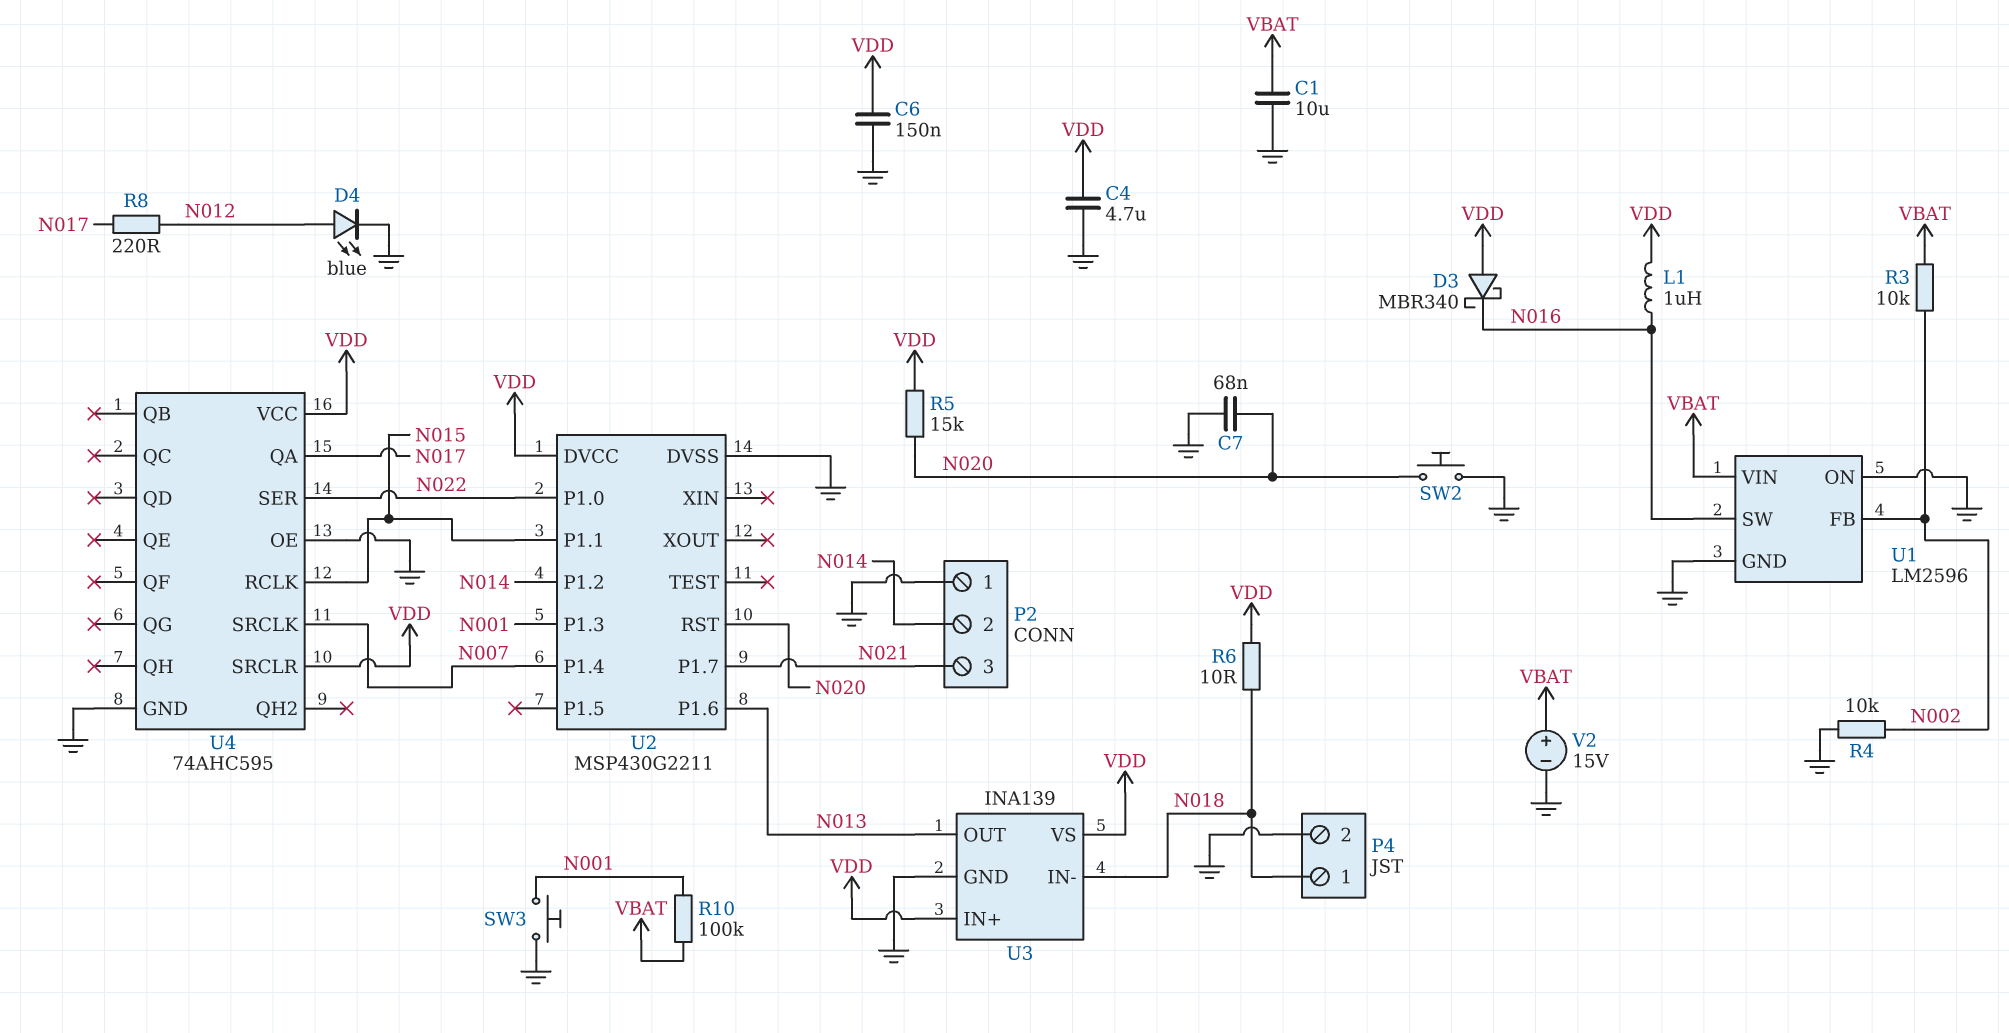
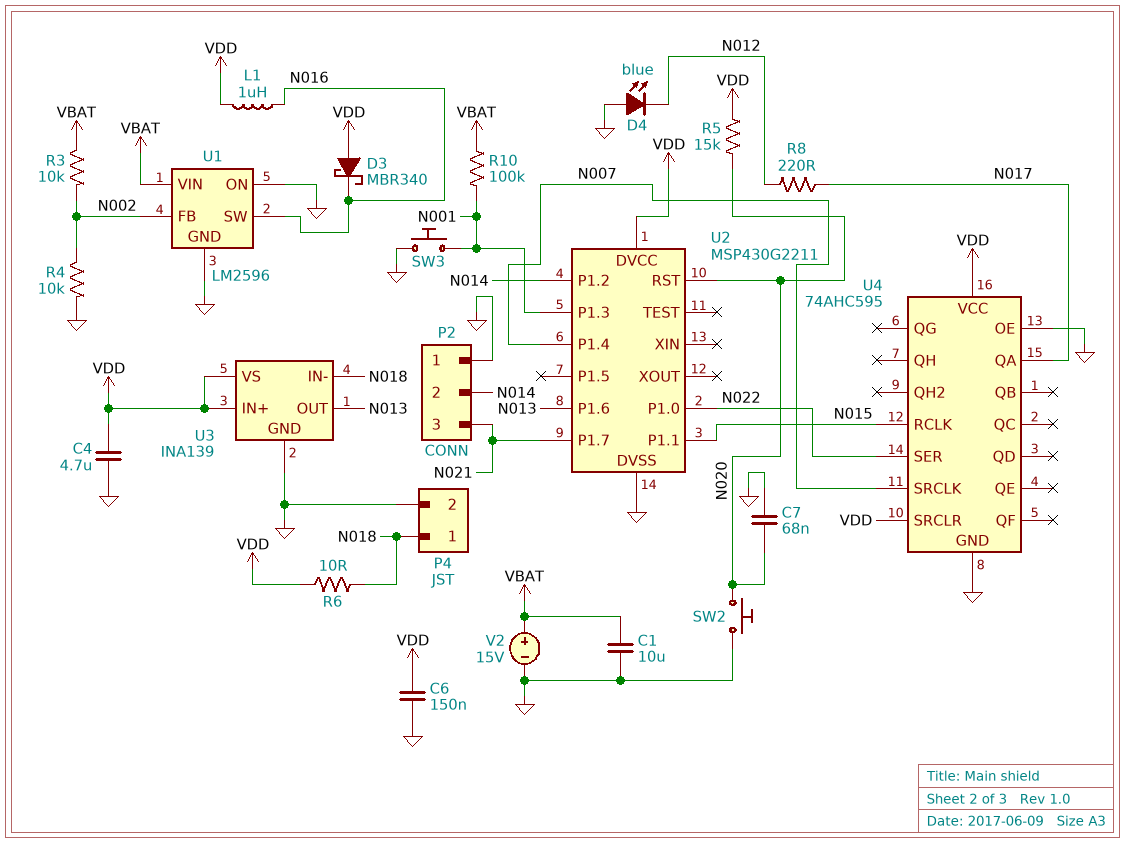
D4: LED blue (A N012, K GND) -> LED blue (A GND, K N012)

